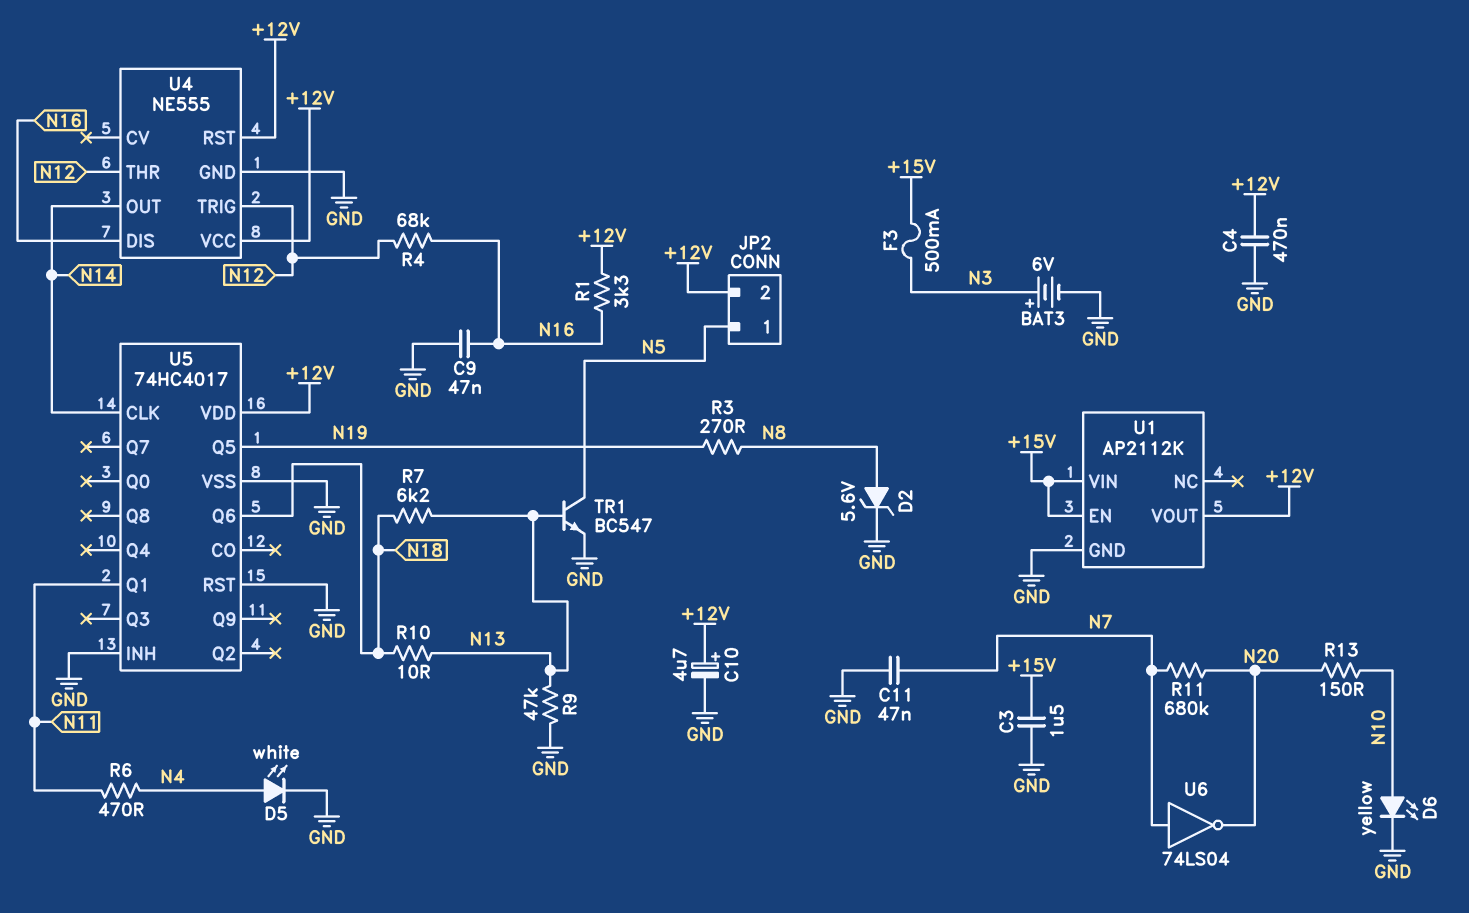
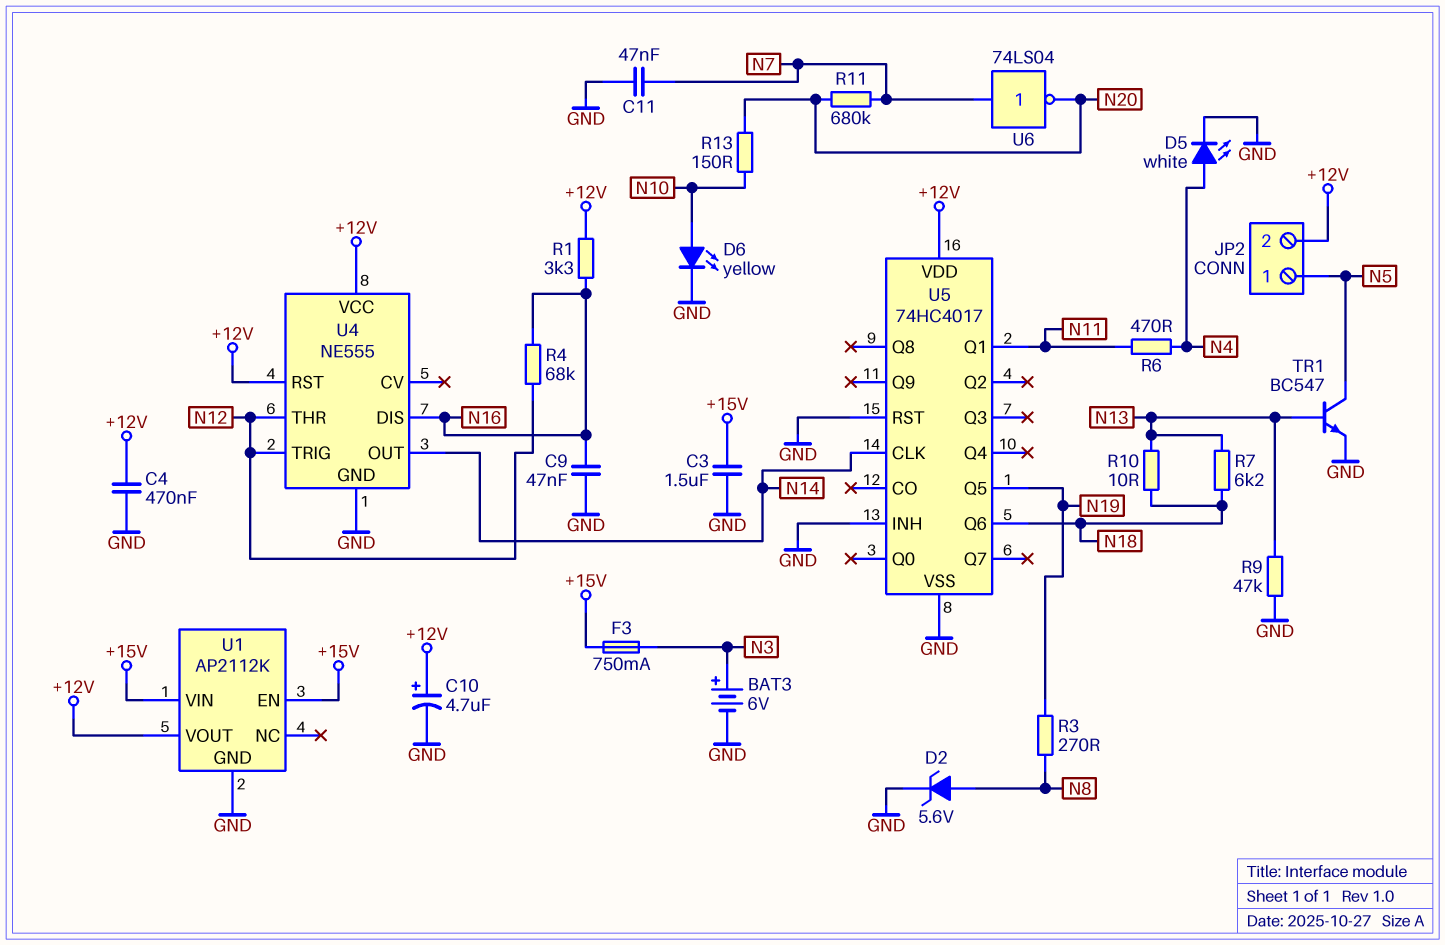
F3: 500mA (+15V, N3) -> 750mA (+15V, N3)

